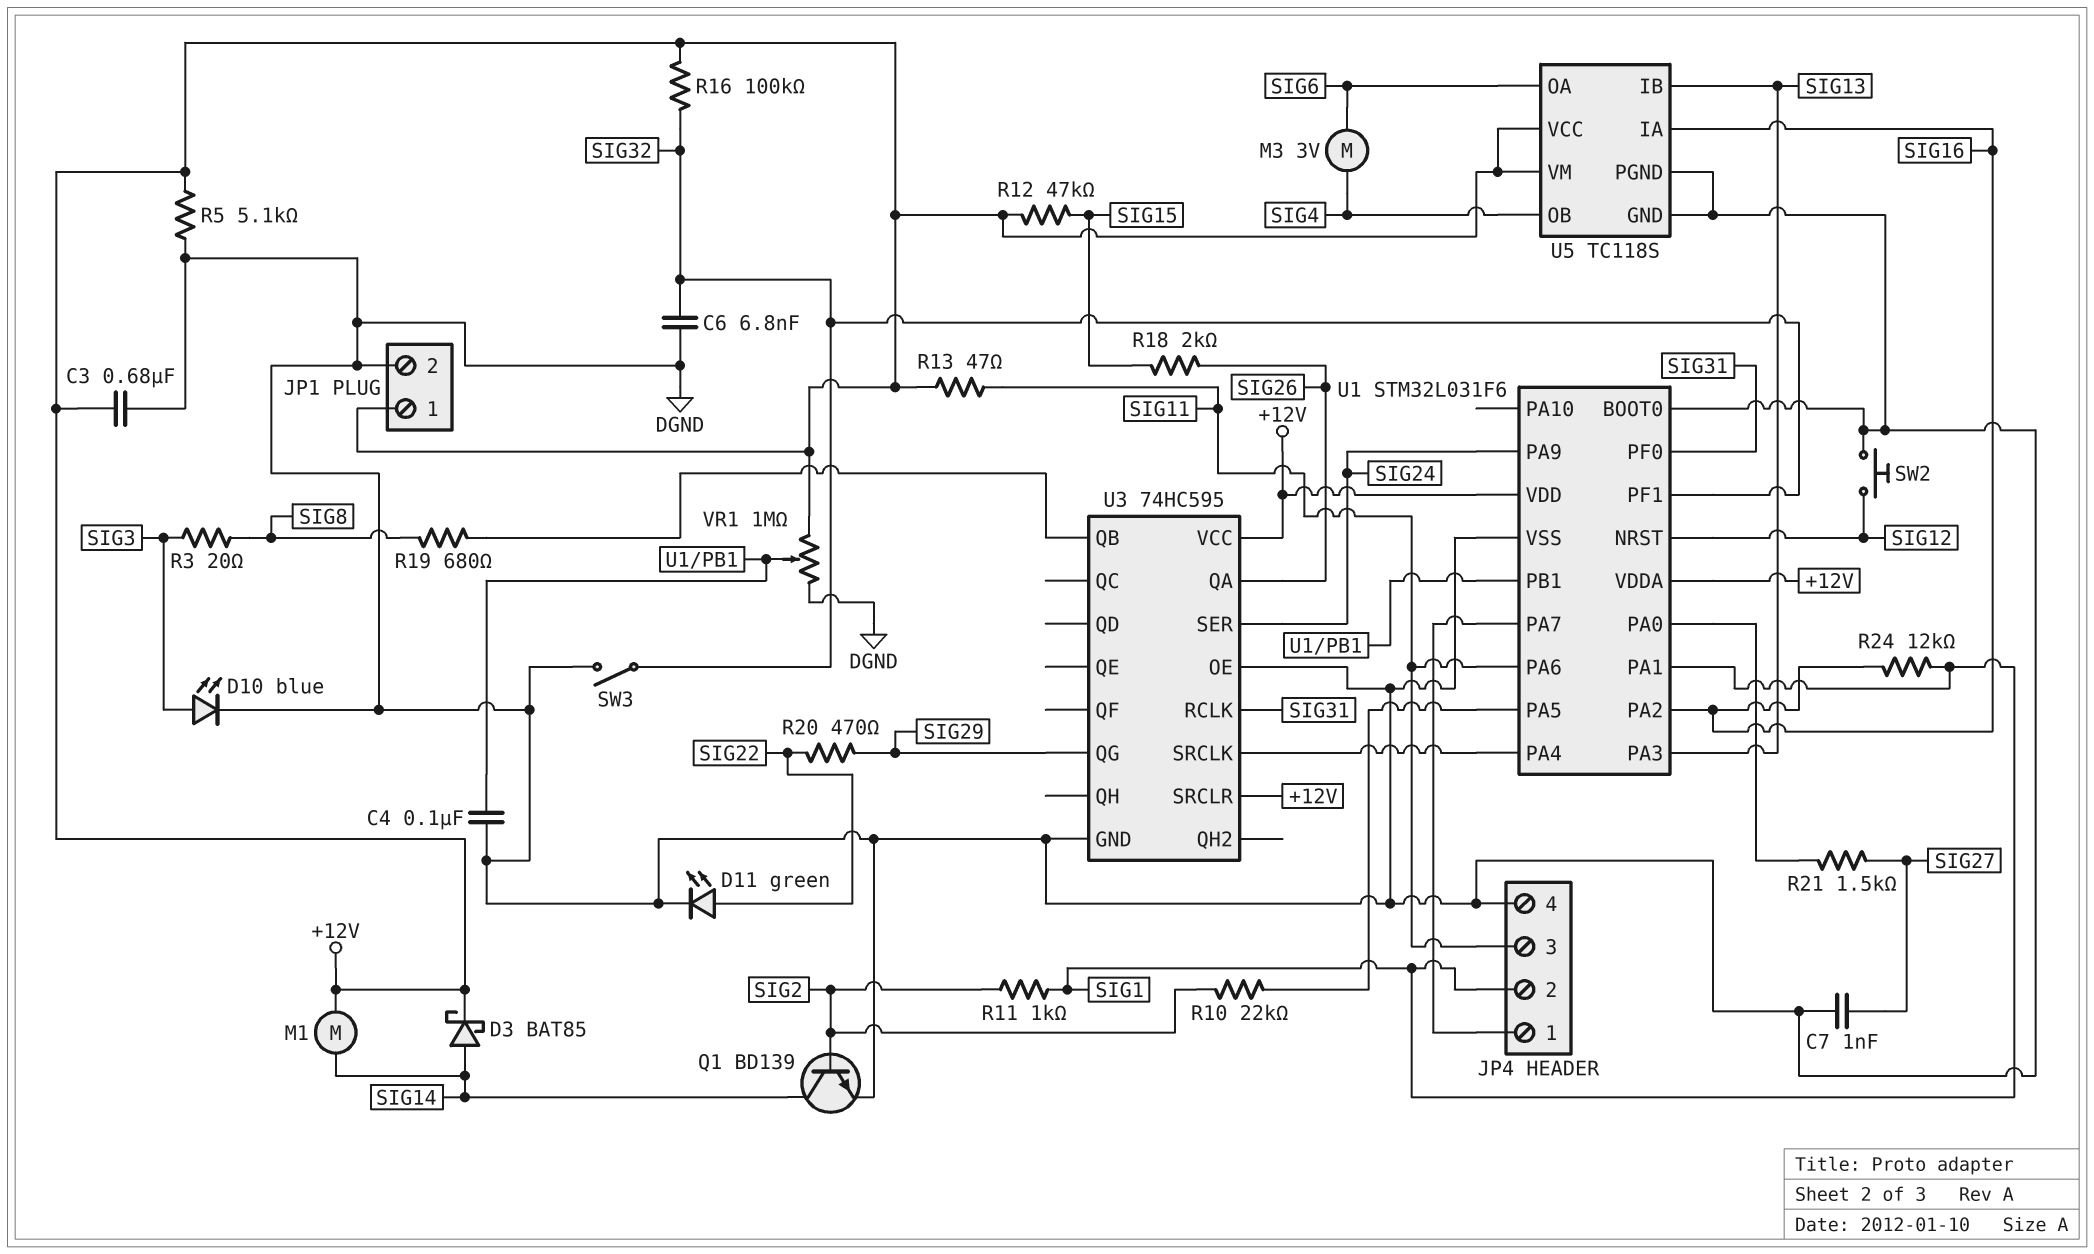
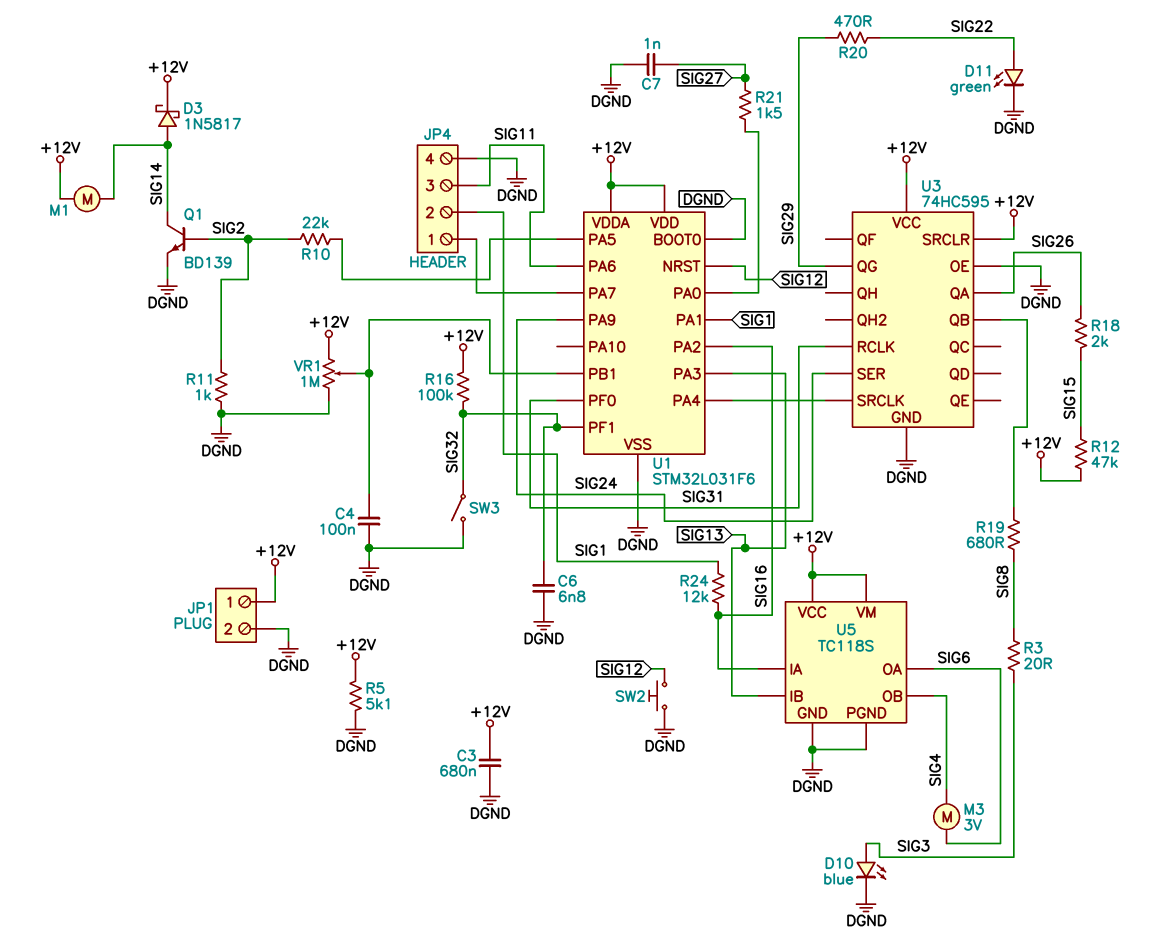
D3: schottky BAT85 (A SIG14, K +12V) -> schottky 1N5817 (A SIG14, K +12V)
R11: 1k (SIG1, SIG2) -> 1k (DGND, SIG2)
R13: 47 (+12V, SIG11) -> none

